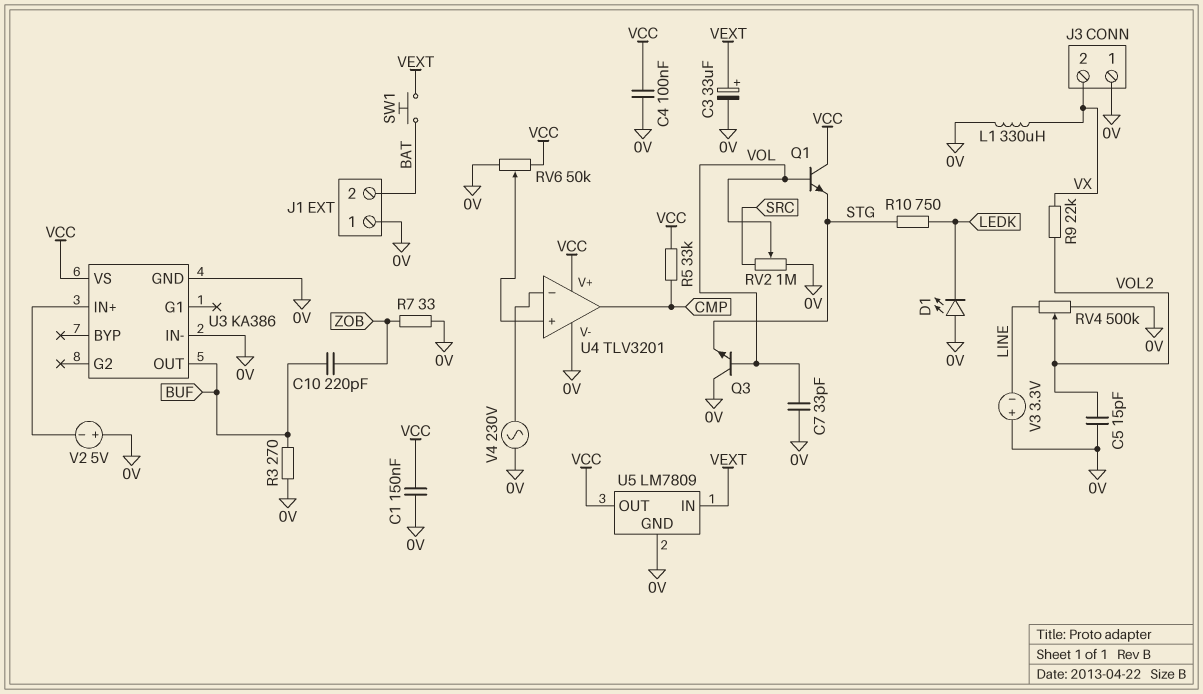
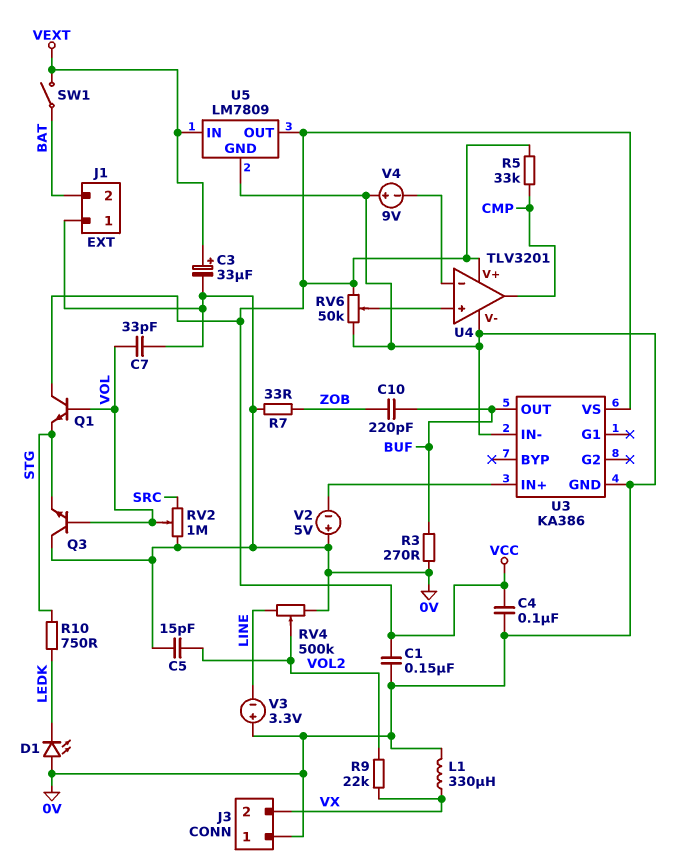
SW1: button (BAT, VEXT) -> switch (BAT, VEXT)
V4: AC 230V (0V, U4/in-) -> 9V (plus 0V, minus U4/in-)

